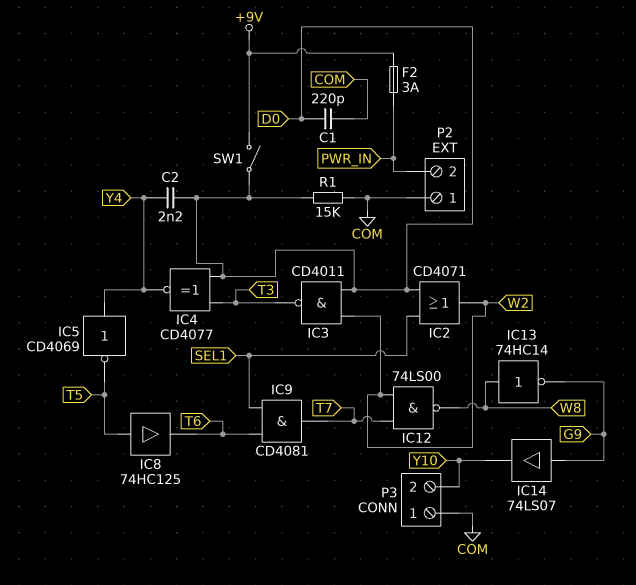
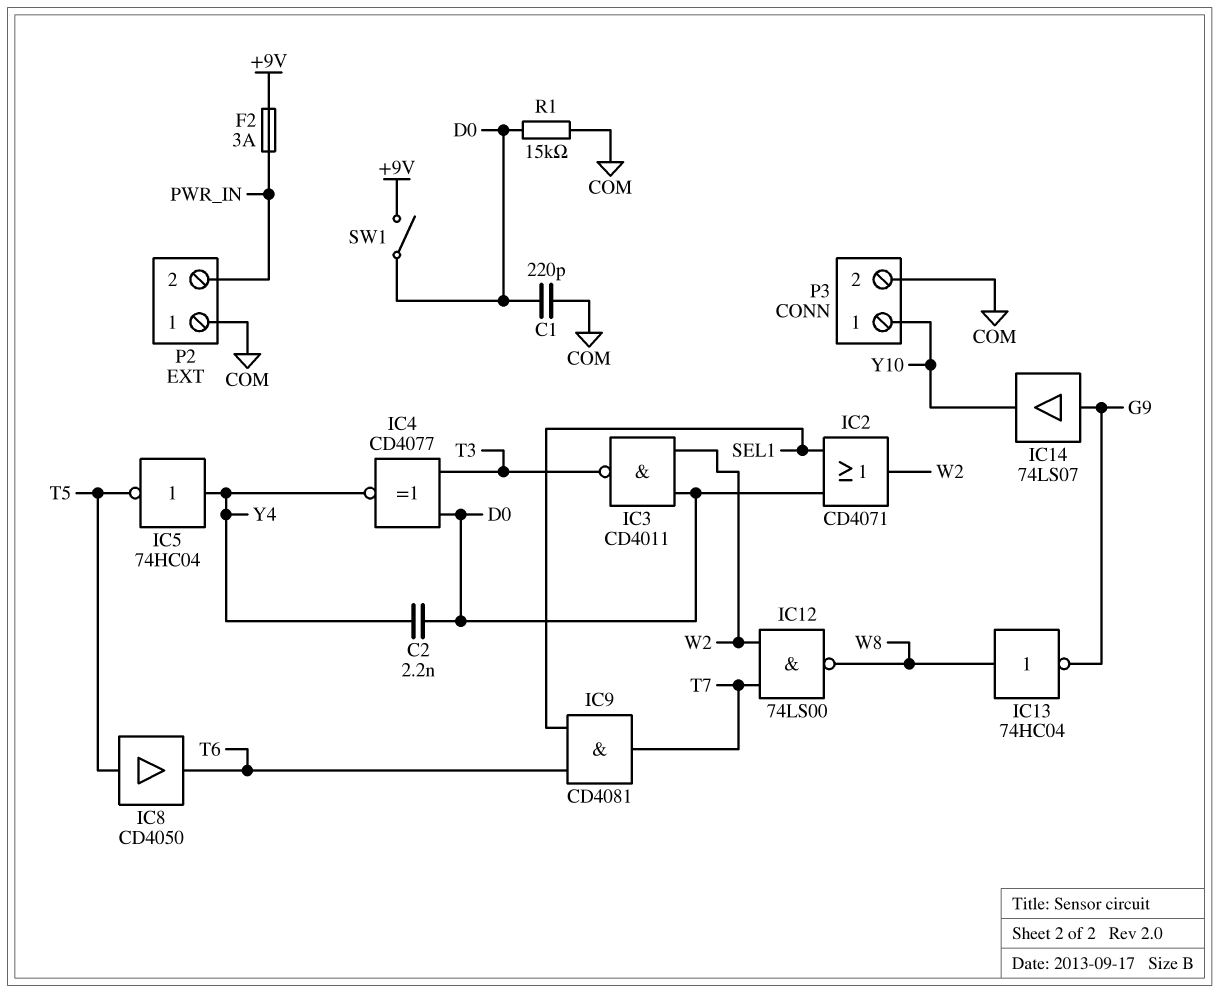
IC5: NOT CD4069 (in Y4, out T5) -> NOT 74HC04 (in Y4, out T5)
IC8: buffer 74HC125 (in T5, out T6) -> buffer CD4050 (in T5, out T6)
IC13: NOT 74HC14 (in W8, out G9) -> NOT 74HC04 (in W8, out G9)
P3 pin 1: COM -> Y10
P3 pin 2: Y10 -> COM

